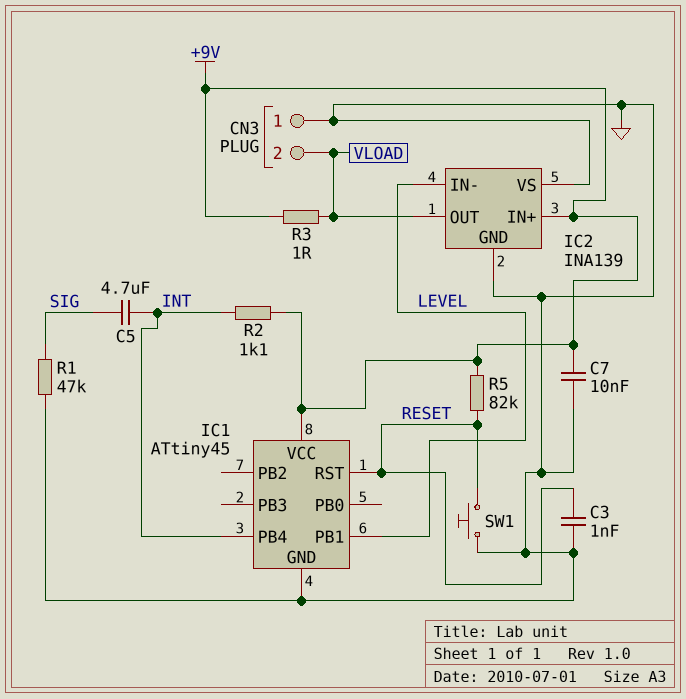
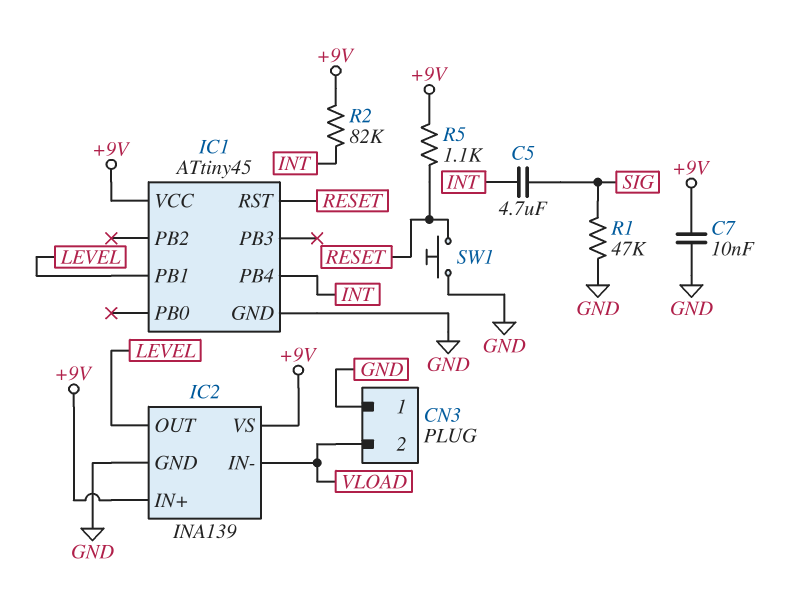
C3: 1nF (GND, RESET) -> none
IC2 pin IN-: LEVEL -> VLOAD
IC2 pin OUT: VLOAD -> LEVEL
IC2 pin VS: GND -> +9V
R2: 1.1k (+9V, INT) -> 82k (+9V, INT)
R3: 1 (+9V, VLOAD) -> none
R5: 82k (+9V, RESET) -> 1.1k (+9V, RESET)

